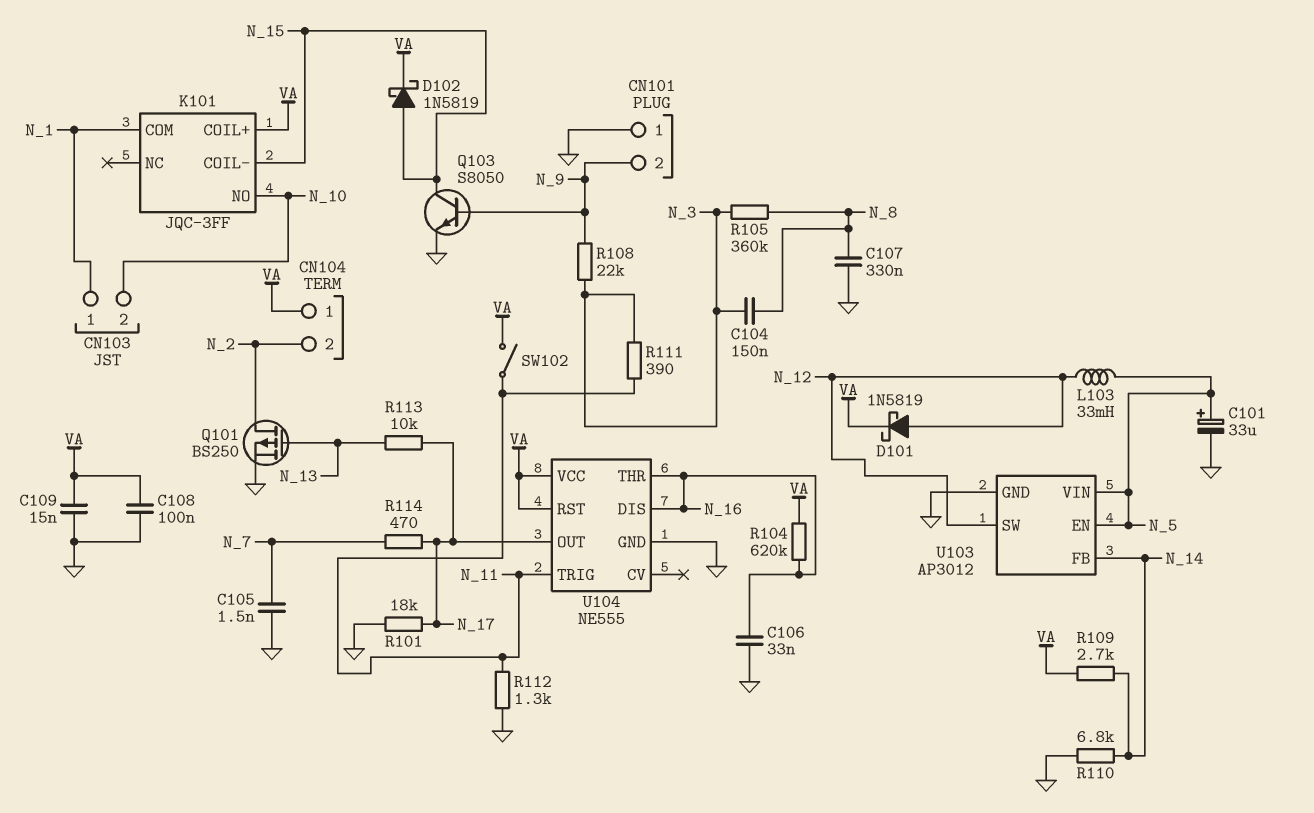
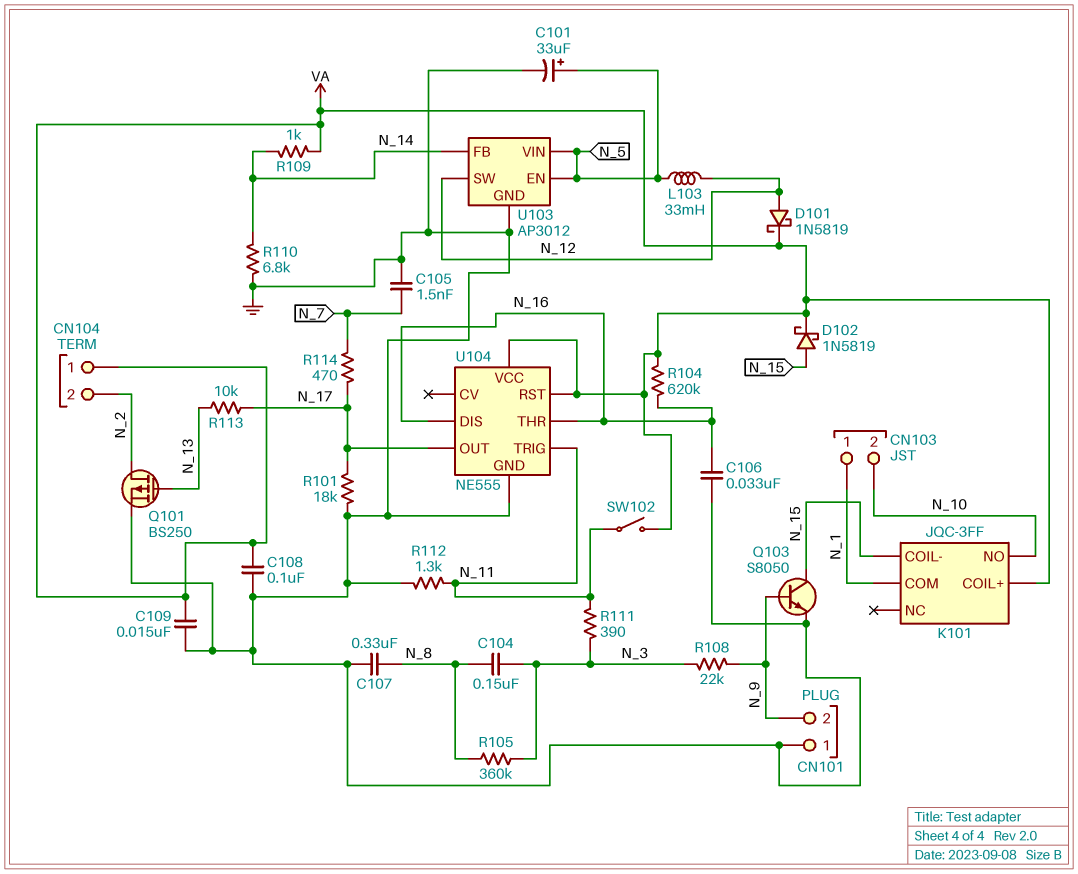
R109: 2.7k (N_14, VA) -> 1k (N_14, VA)

